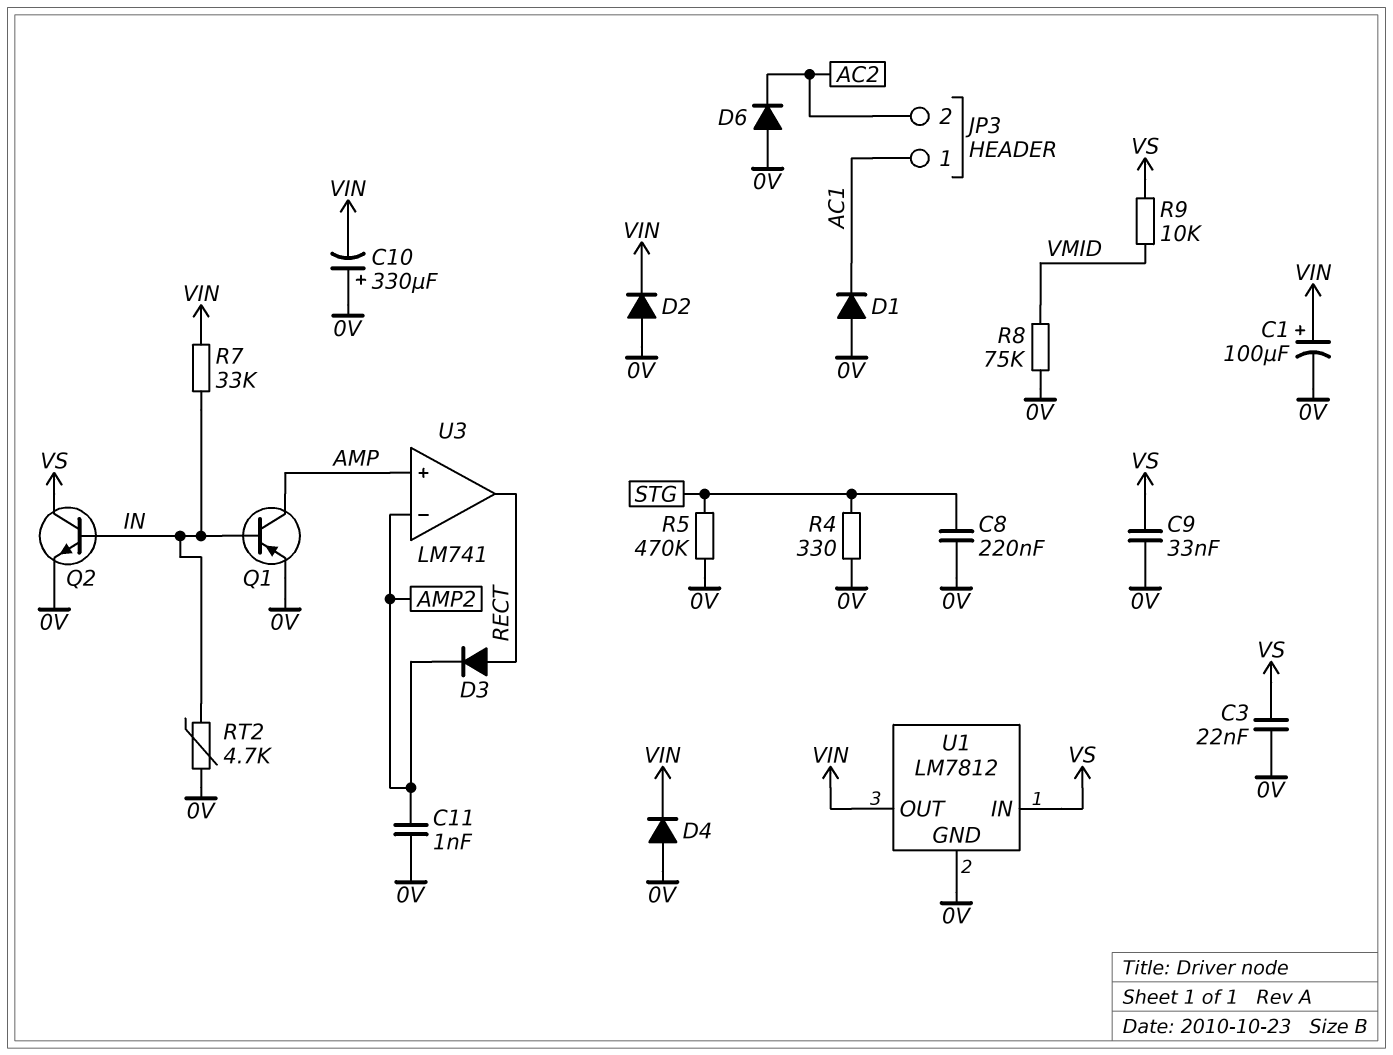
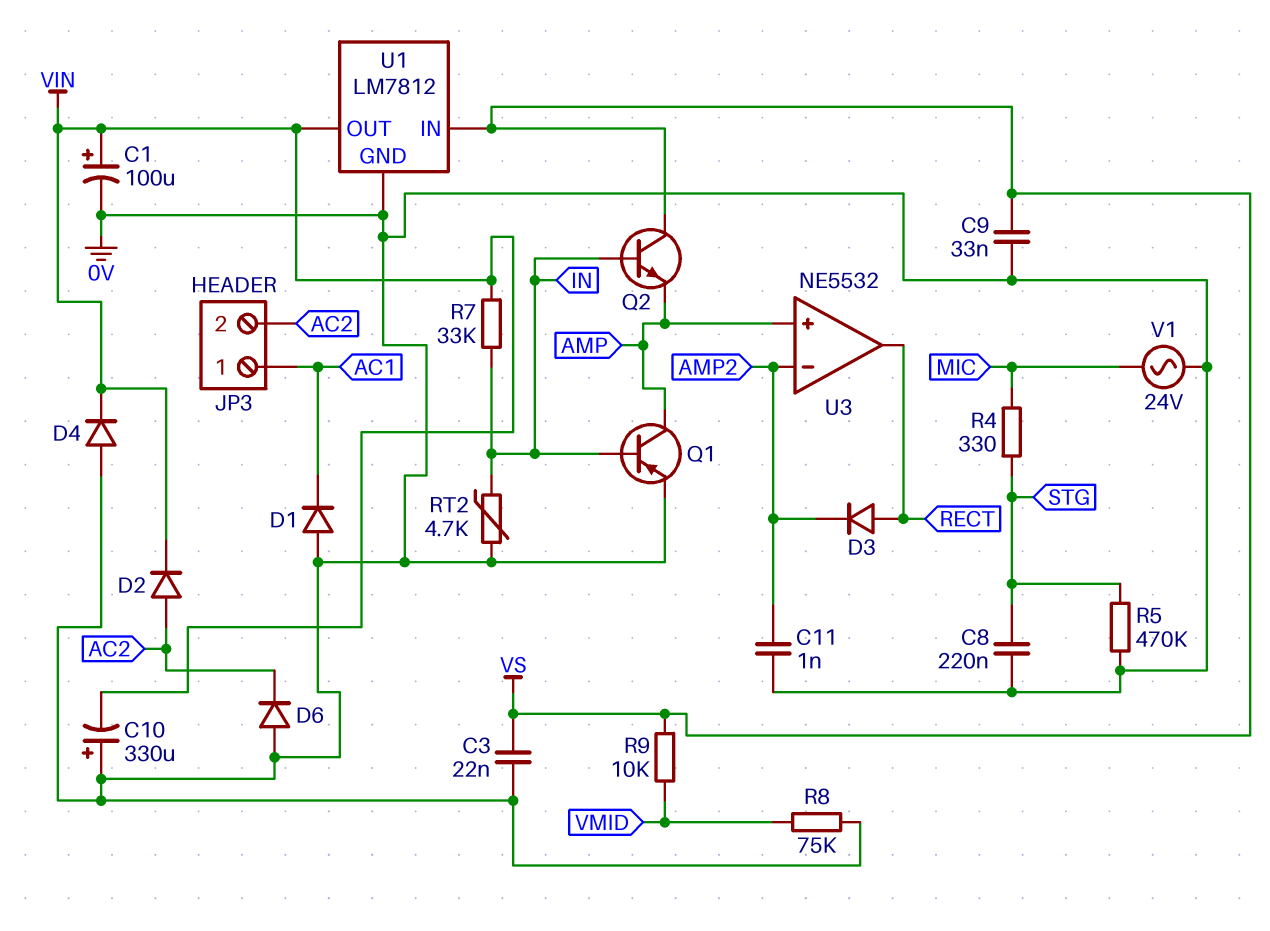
D2: diode (A 0V, K VIN) -> diode (A AC2, K VIN)
Q2: NPN (B IN, C VS, E 0V) -> NPN (B IN, C VS, E AMP)
R4: 330 (0V, STG) -> 330 (MIC, STG)
U3: LM741 -> NE5532
V1: none -> AC 24V (0V, MIC)

